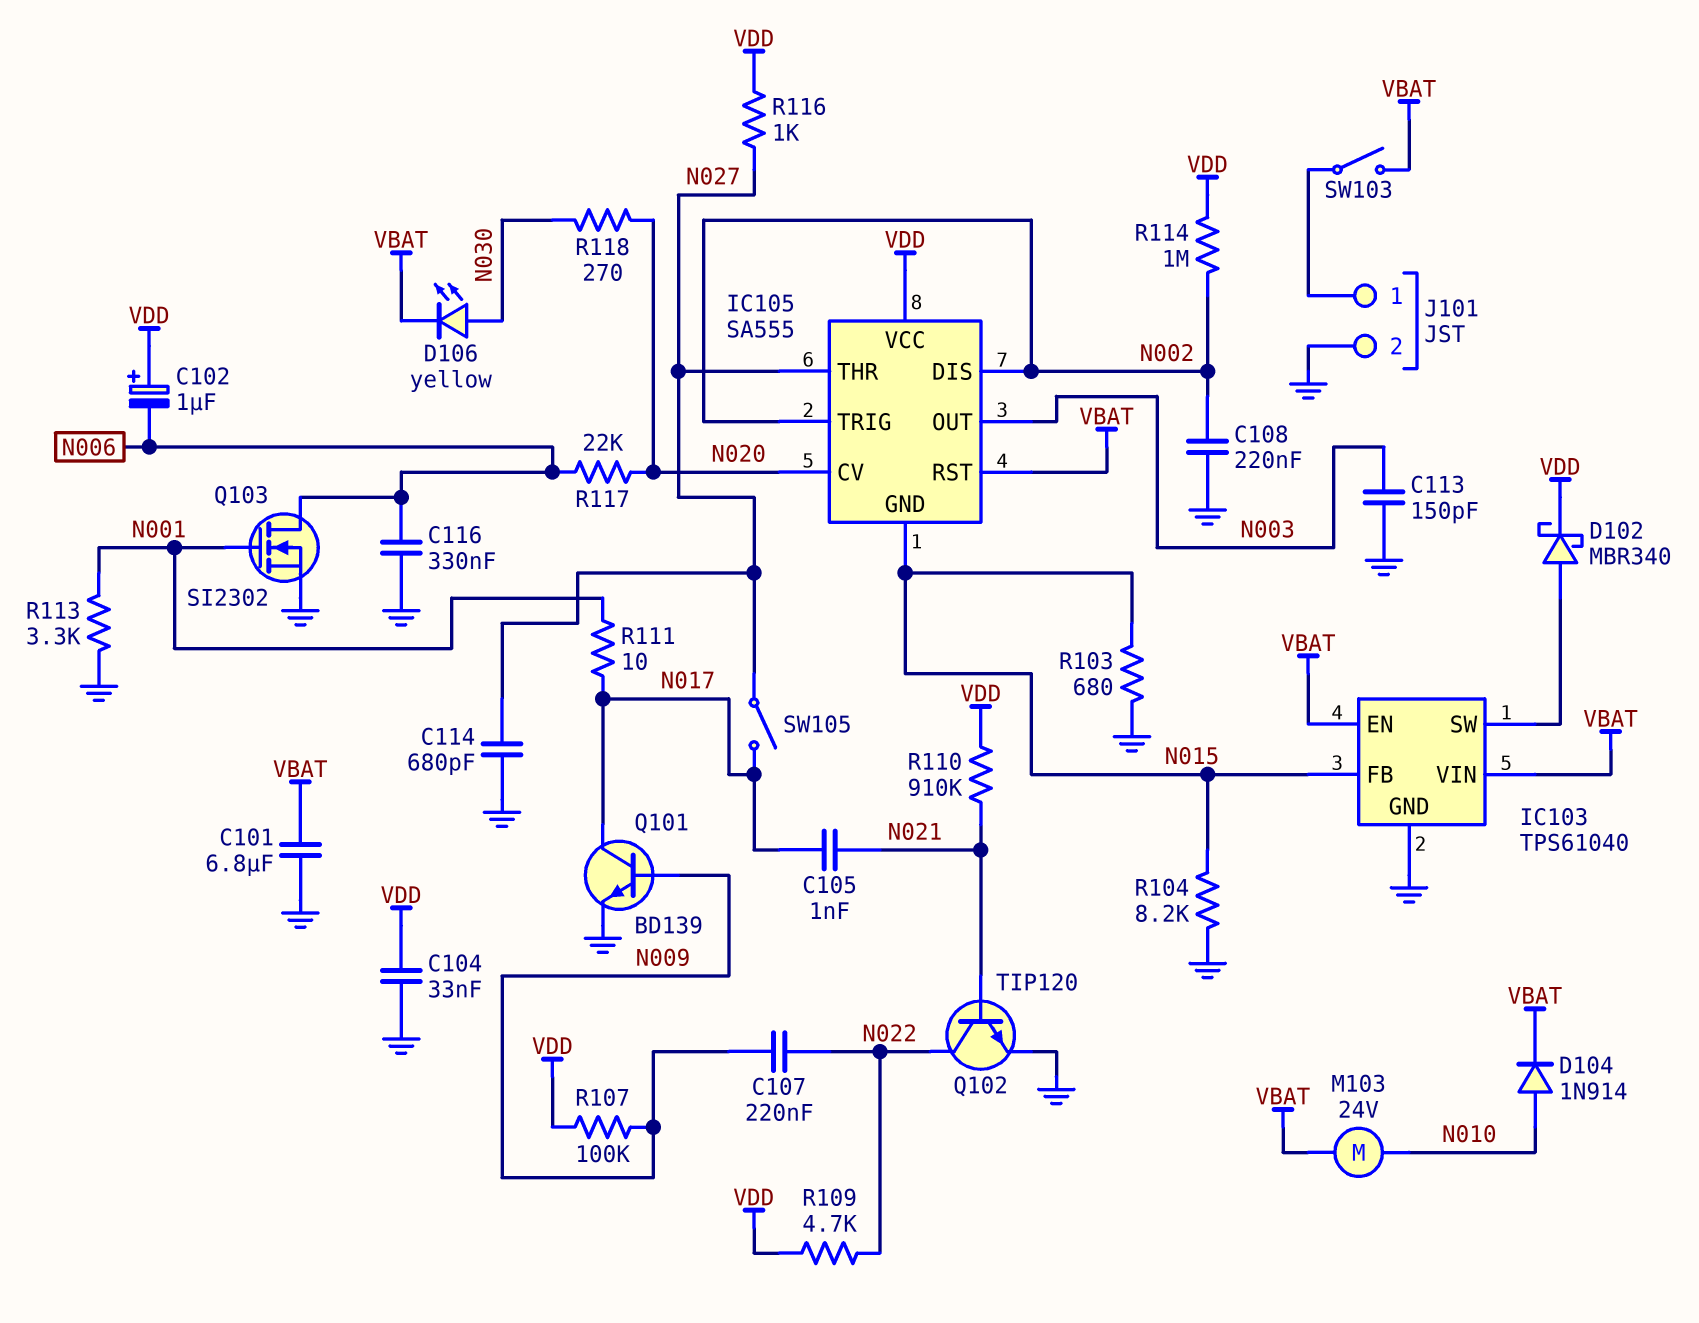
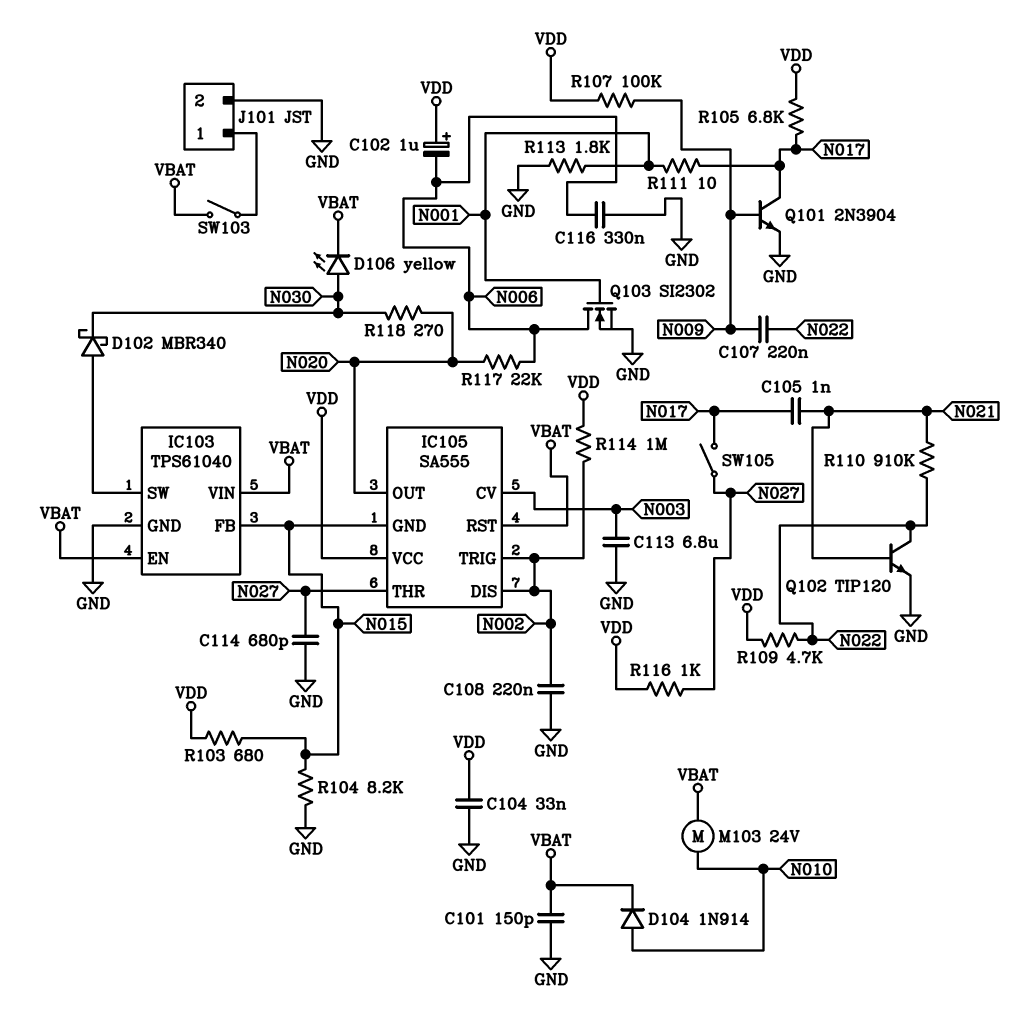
C101: 6.8uF (GND, VBAT) -> 150pF (GND, VBAT)
C113: 150pF (GND, N003) -> 6.8uF (GND, N003)
D102: schottky MBR340 (A IC103/SW, K VDD) -> schottky MBR340 (A IC103/SW, K N030)
IC105 pin CV: N020 -> N003
IC105 pin OUT: N003 -> N020
Q101: NPN BD139 (B N009, C N017, E GND) -> NPN 2N3904 (B N009, C N017, E GND)
R103: 680 (GND, N015) -> 680 (N015, VDD)
R105: none -> 6.8k (N017, VDD)
R110: 910k (N021, VDD) -> 910k (N021, N022)
R113: 3.3k (GND, N001) -> 1.8k (GND, N001)

